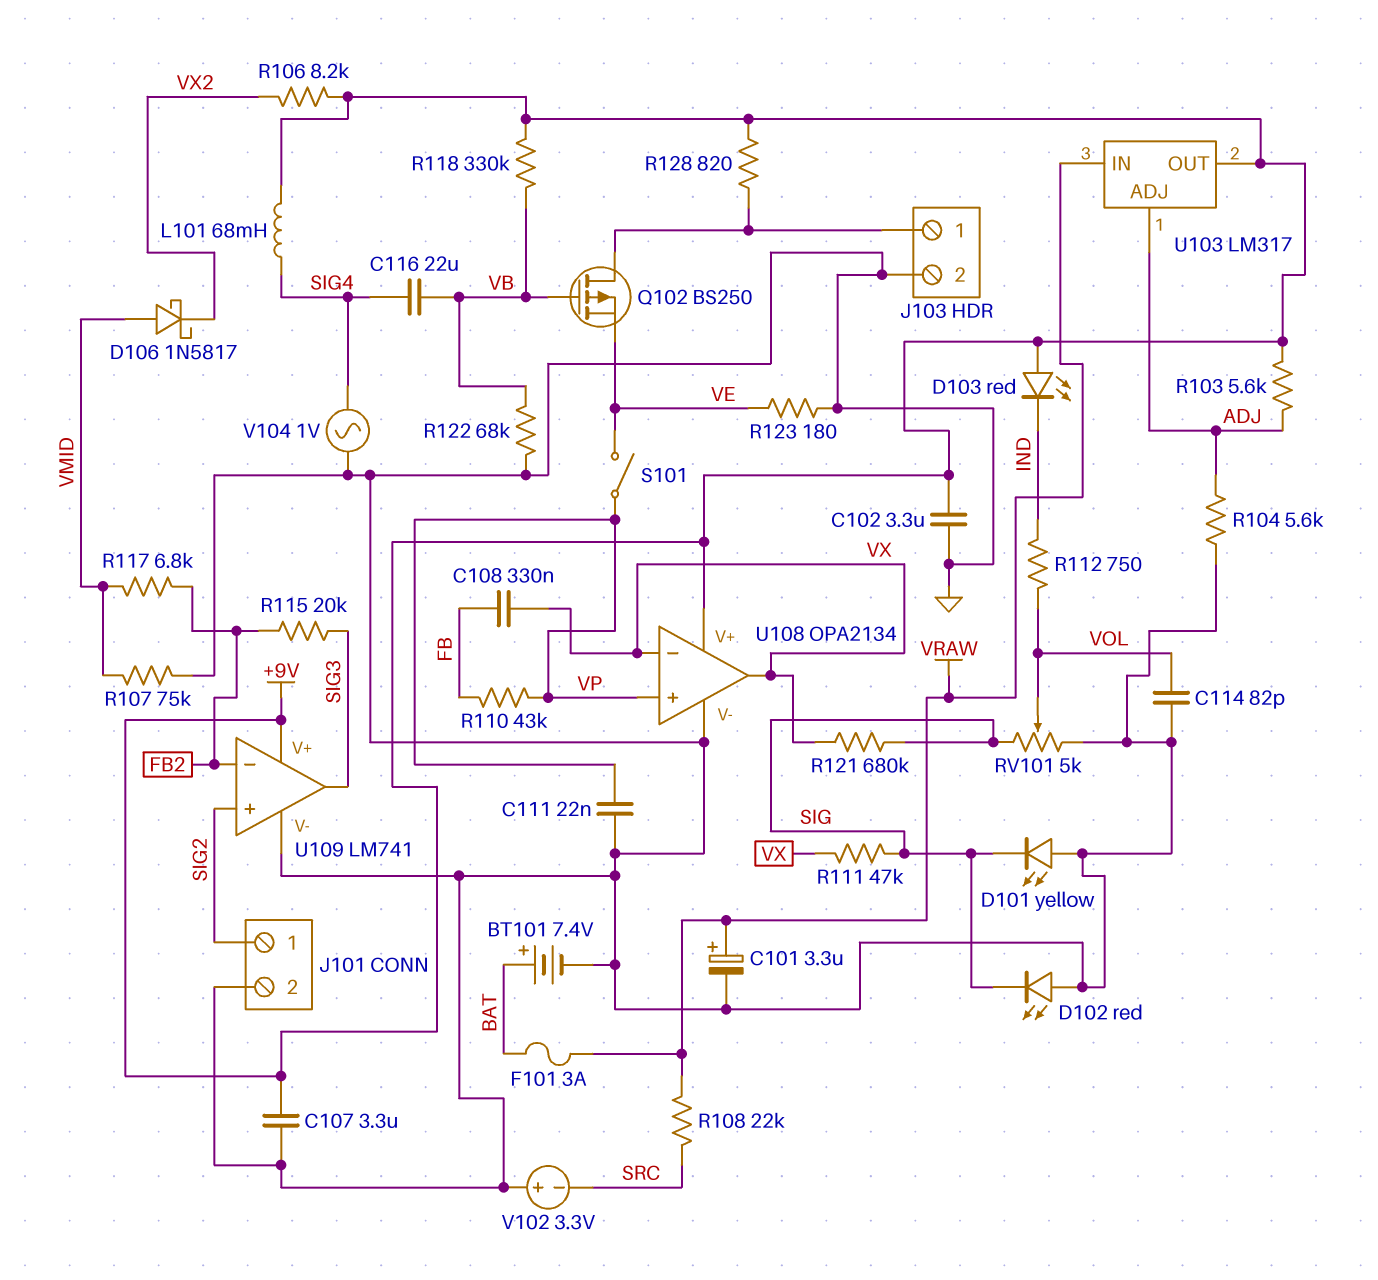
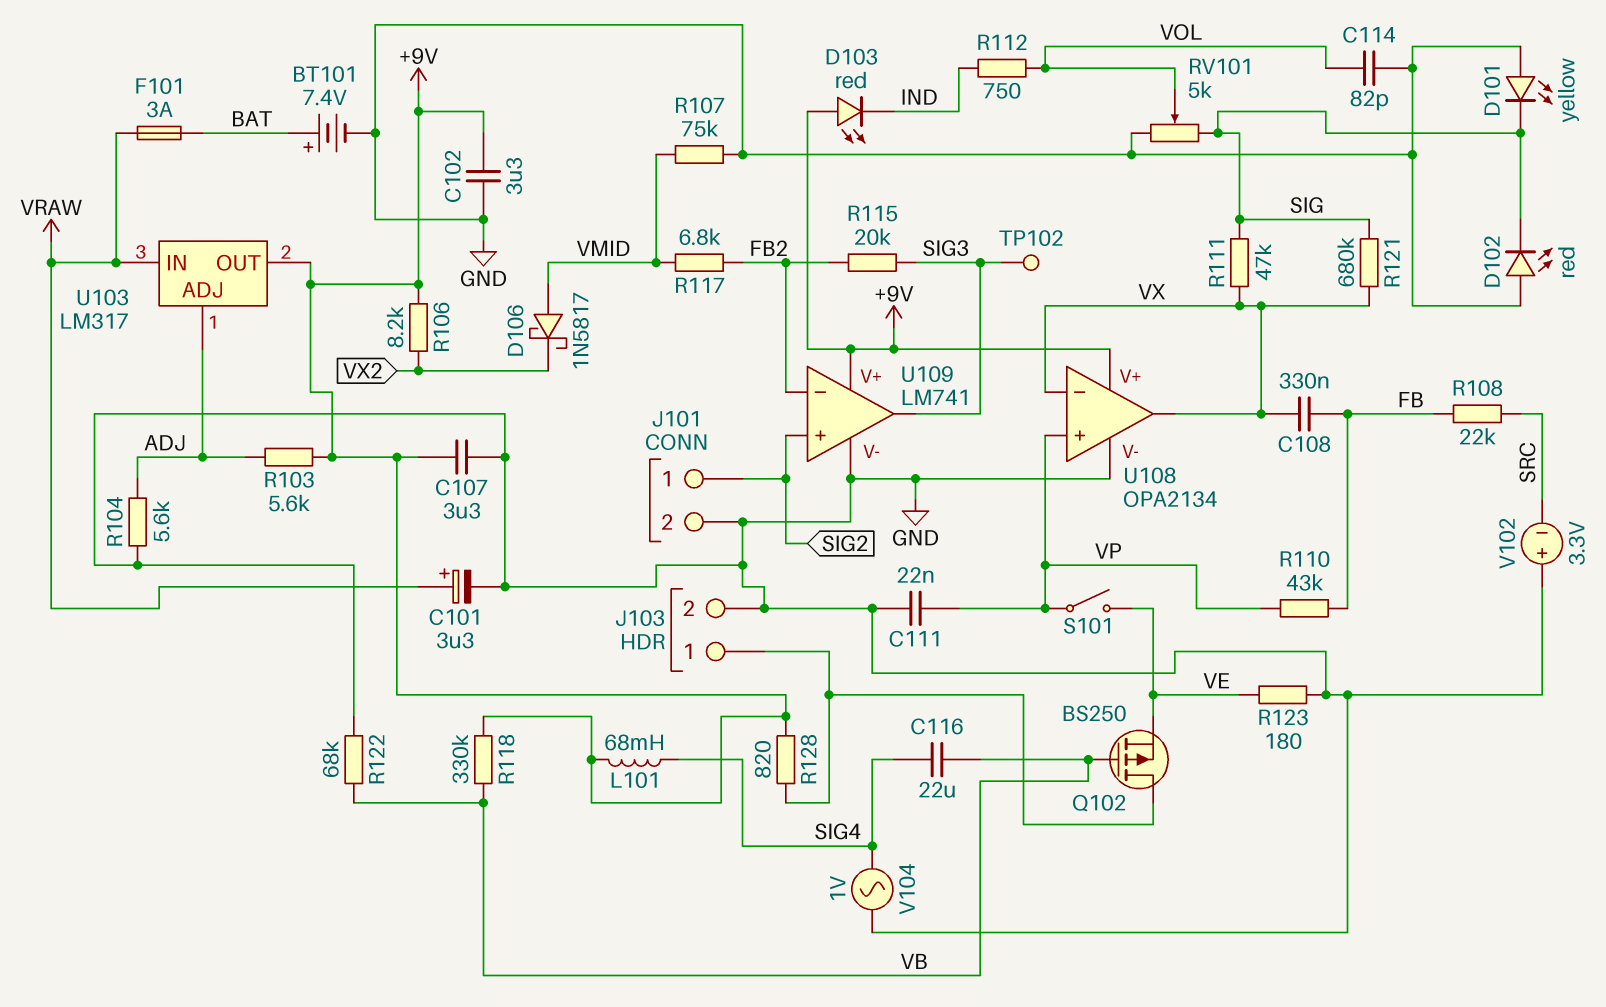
R108: 22k (SRC, VRAW) -> 22k (FB, SRC)
TP102: none -> test point (SIG3)

